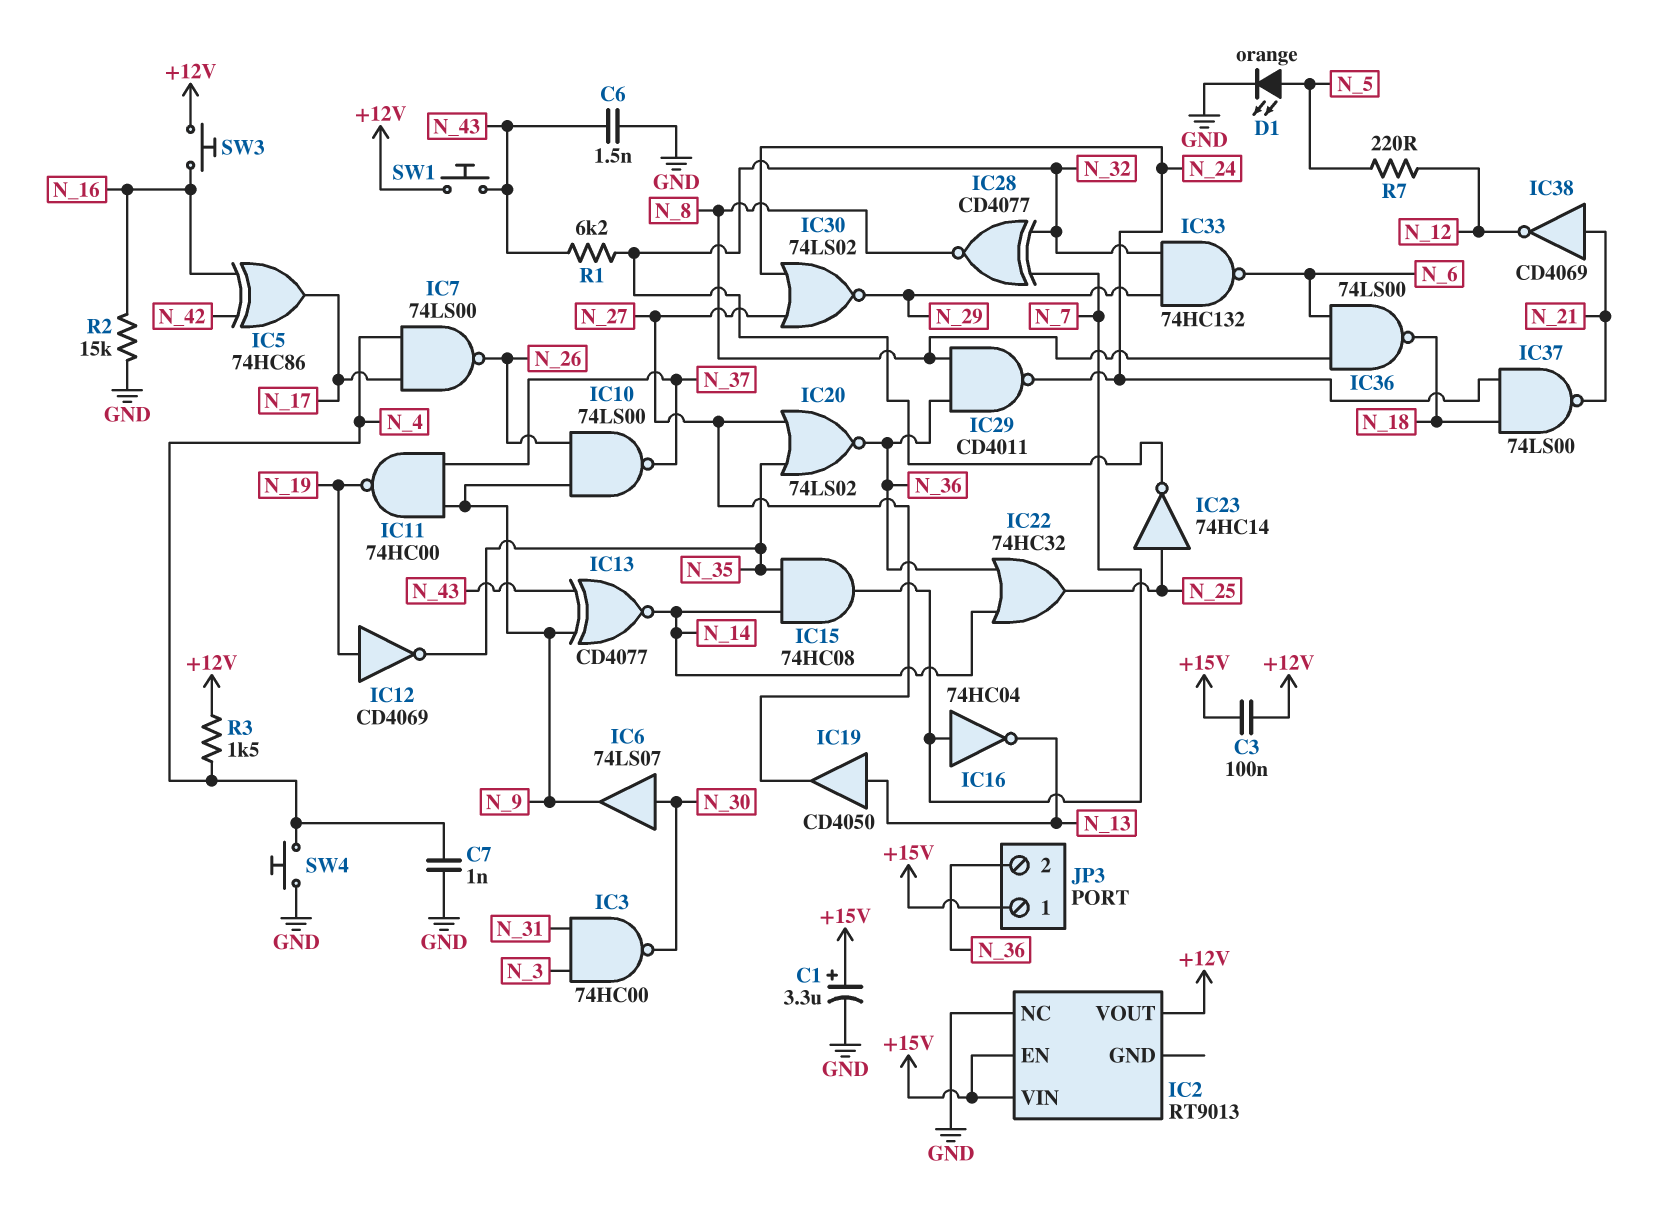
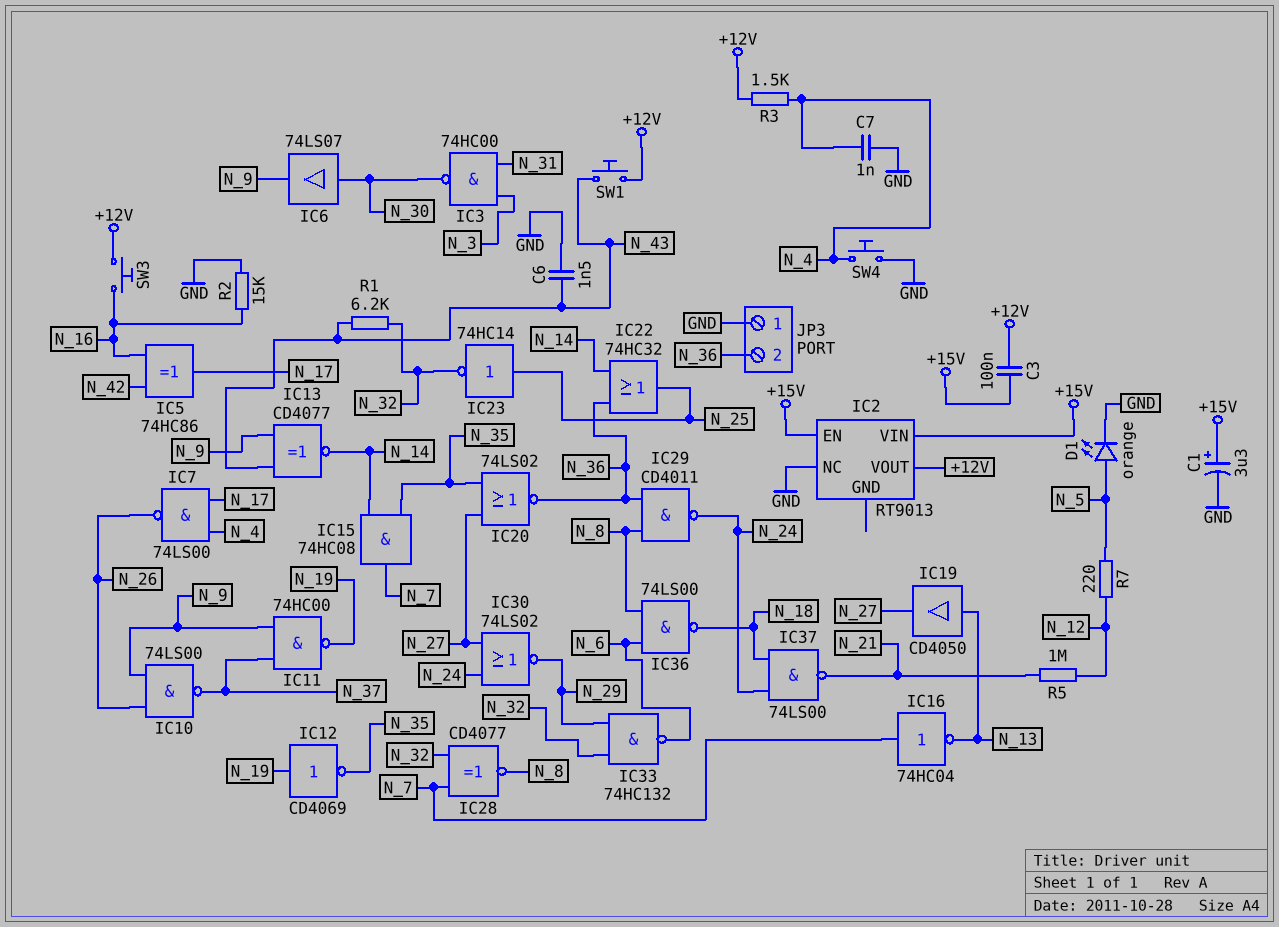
IC38: NOT CD4069 (in N_21, out N_12) -> none
JP3 pin 1: +15V -> GND
R5: none -> 1M (N_12, N_21)

